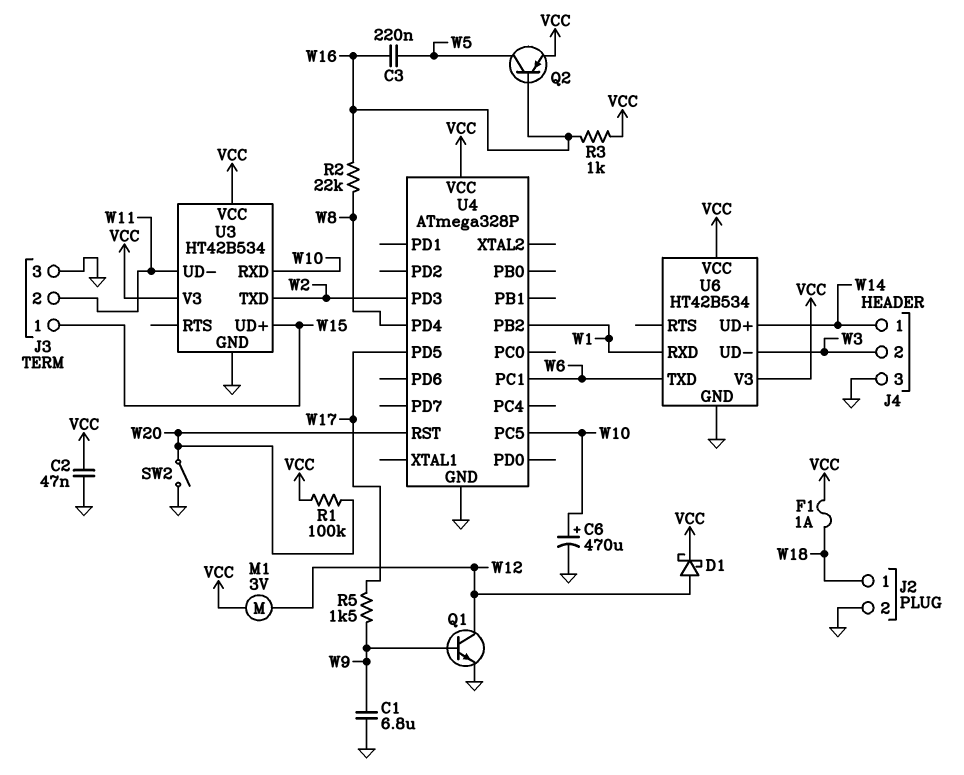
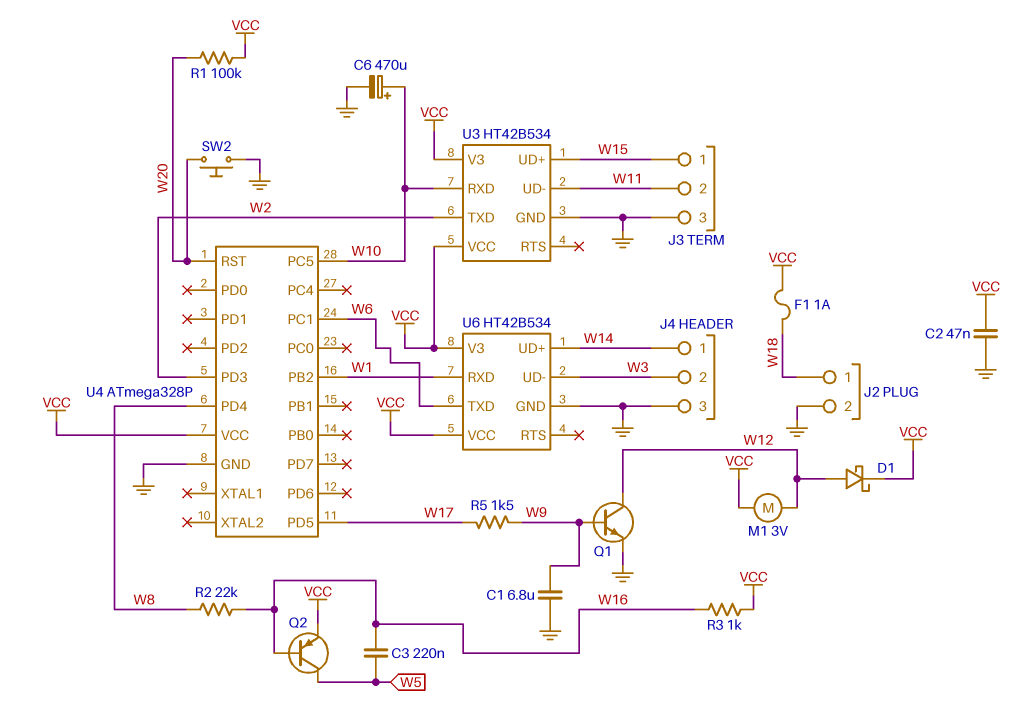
SW2: switch (GND, W20) -> button (GND, W20)

